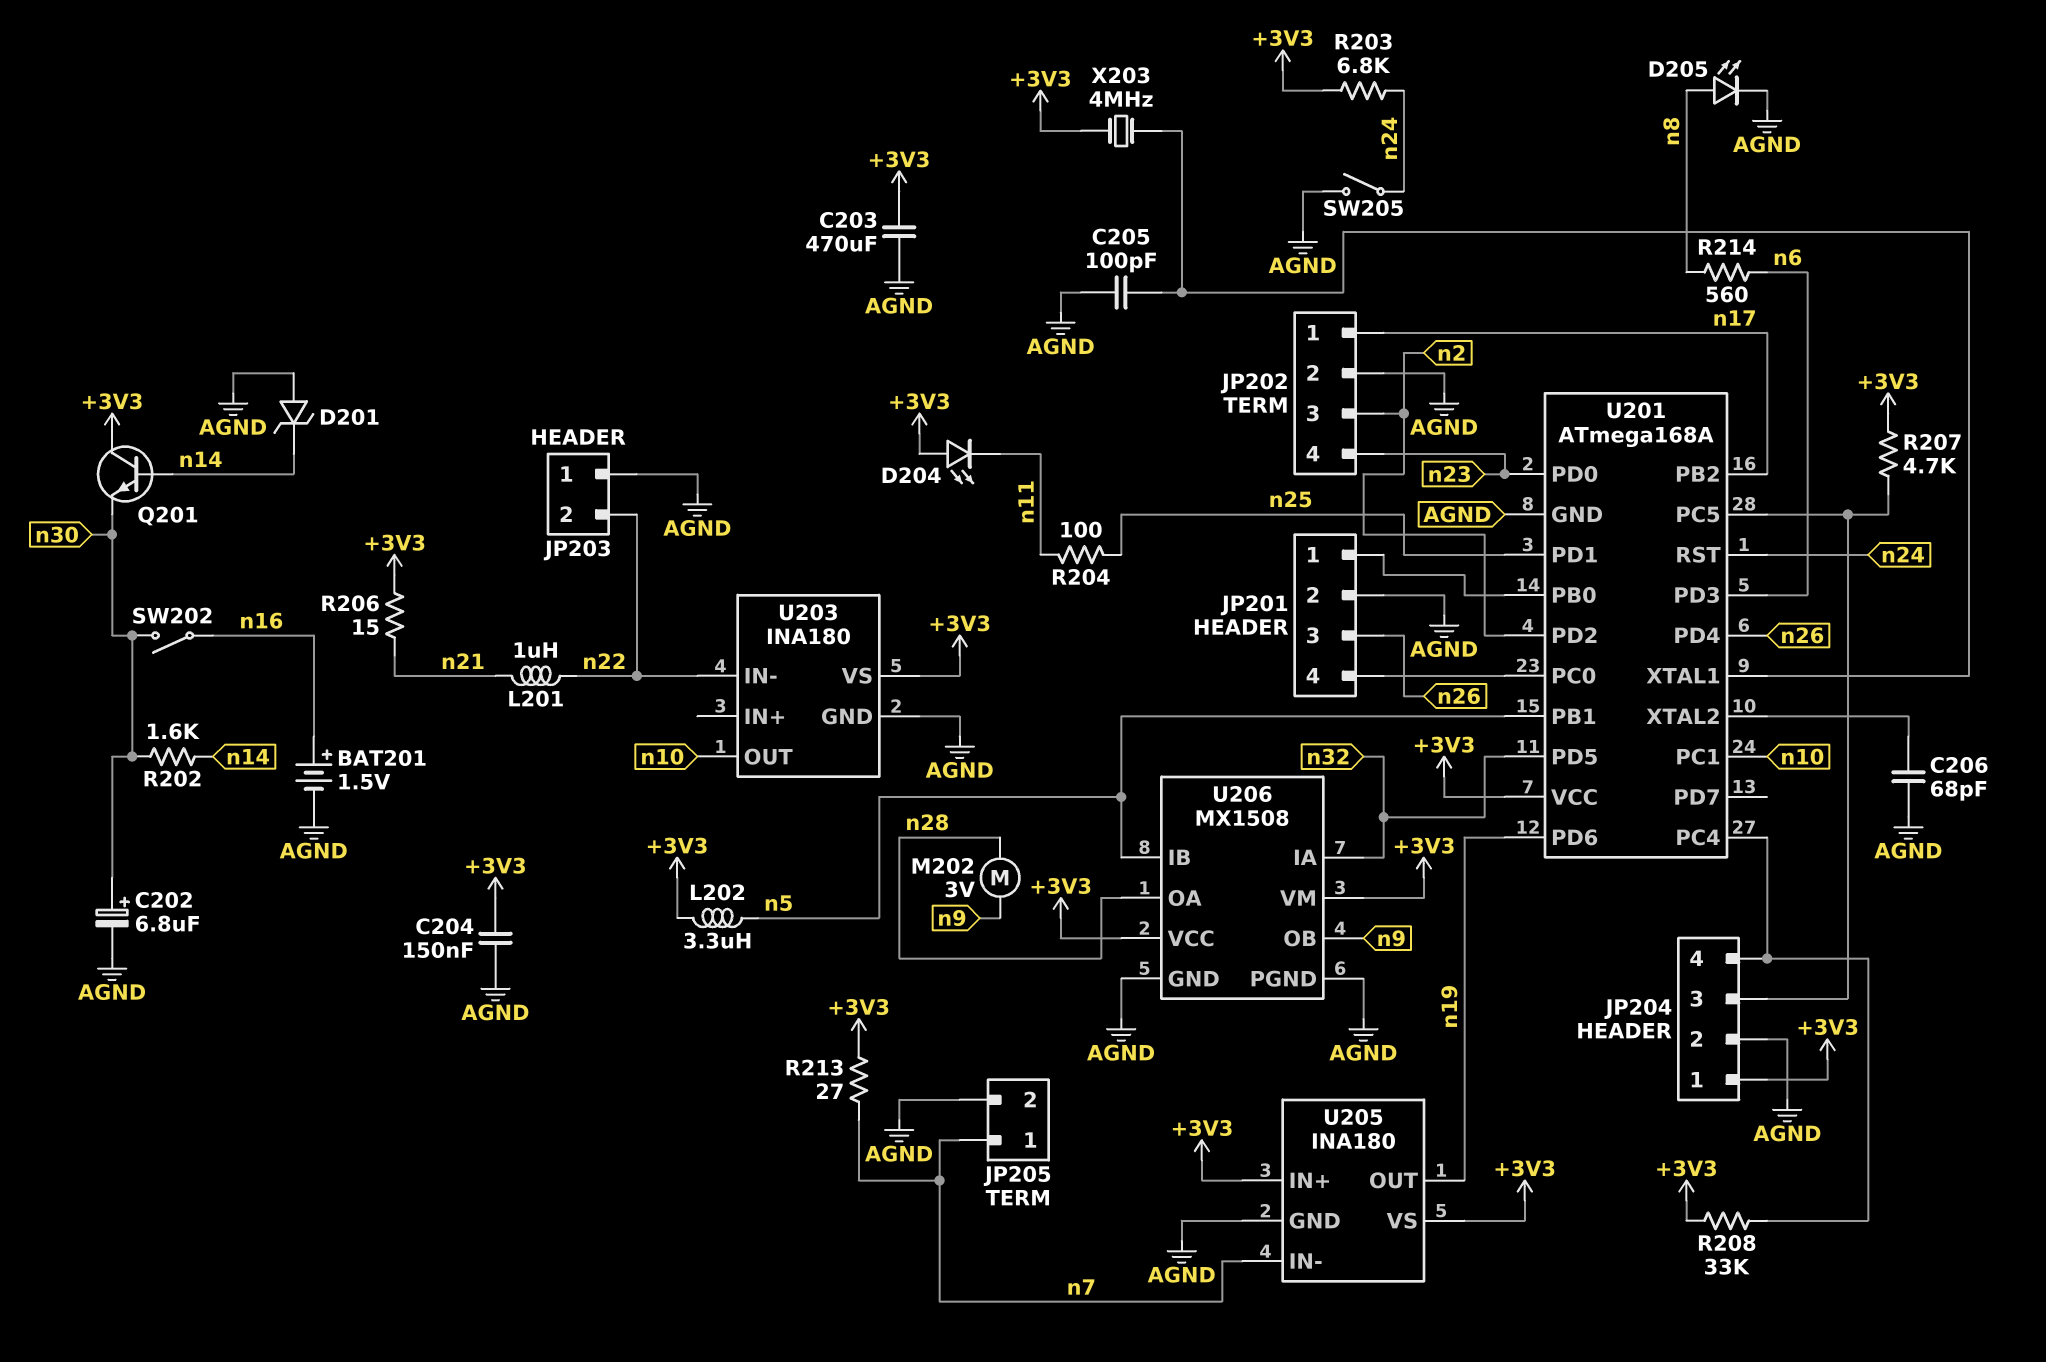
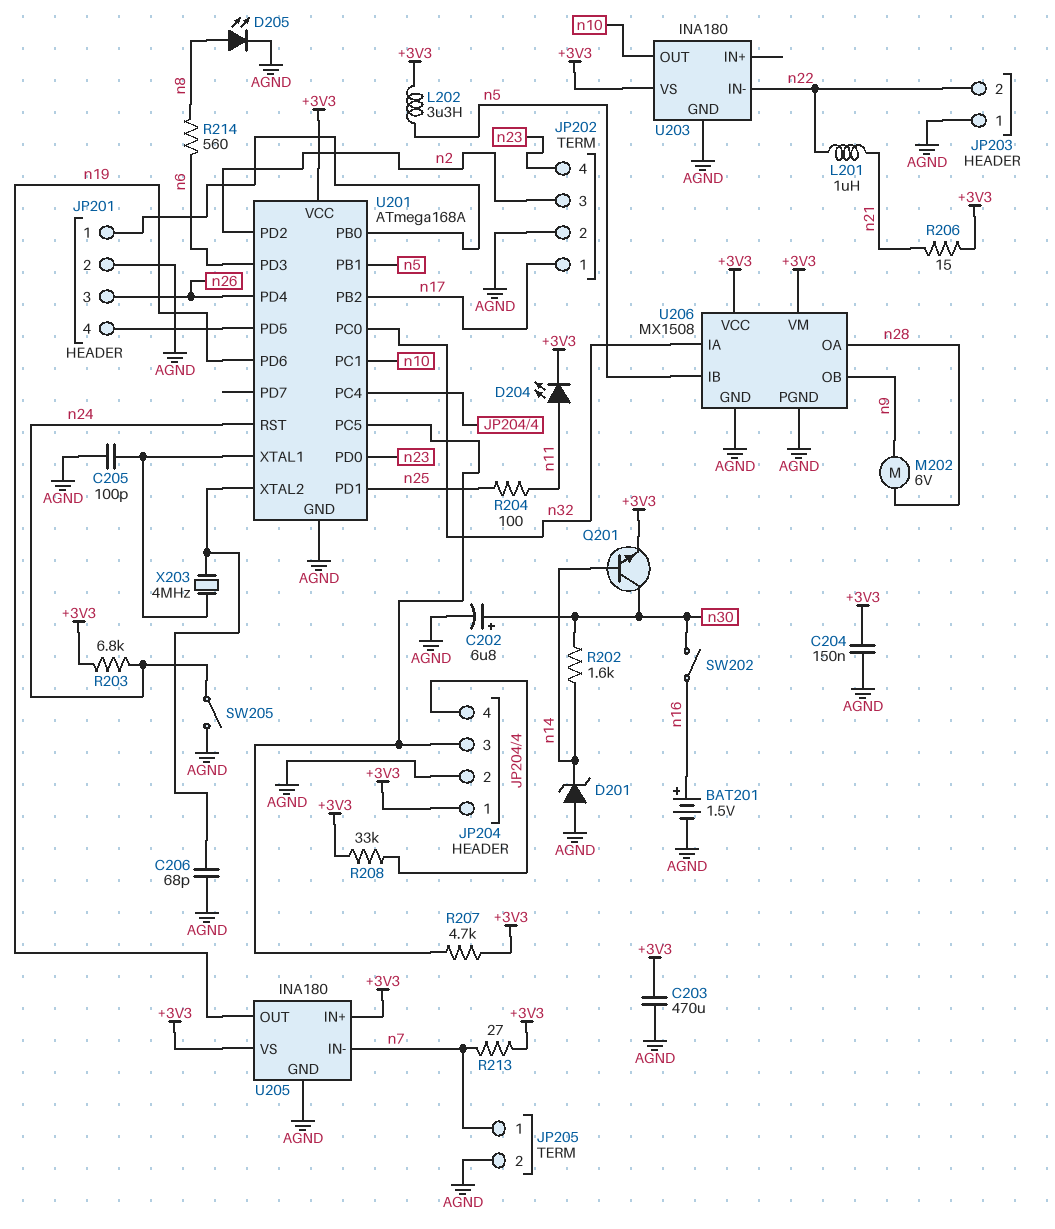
D204: LED (A +3V3, K n11) -> LED (A n11, K +3V3)
M202: motor 3V (n9, n28) -> motor 6V (n9, n28)
Q201: NPN (B n14, C +3V3, E n30) -> NPN (B n14, C n30, E +3V3)
U201 pin PC0: JP201/4 -> n32
U201 pin PD5: n32 -> JP201/4
X203: 4MHz (+3V3, U201/XTAL1) -> 4MHz (U201/XTAL1, U201/XTAL2)

